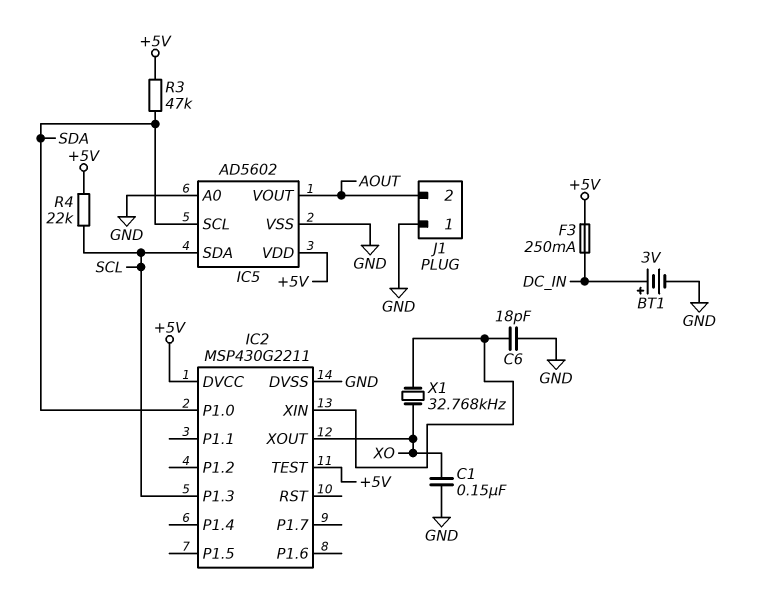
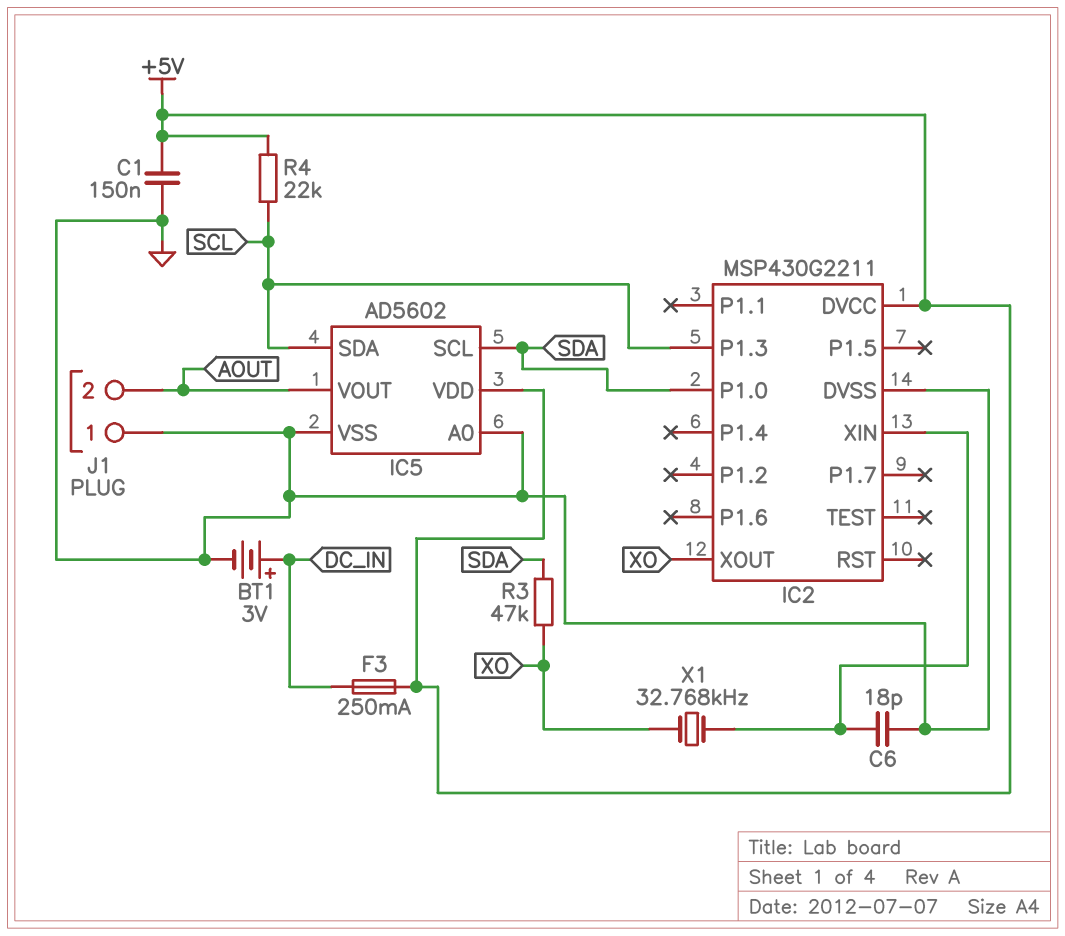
C1: 150nF (GND, XO) -> 150nF (+5V, GND)
IC2 pin TEST: +5V -> none
R3: 47k (+5V, SDA) -> 47k (SDA, XO)

